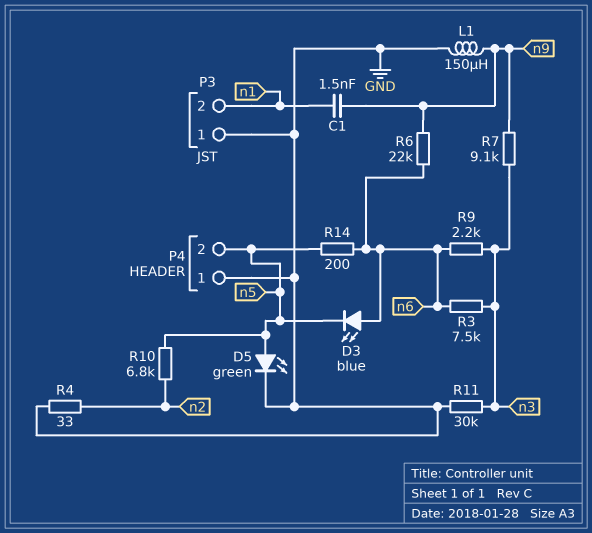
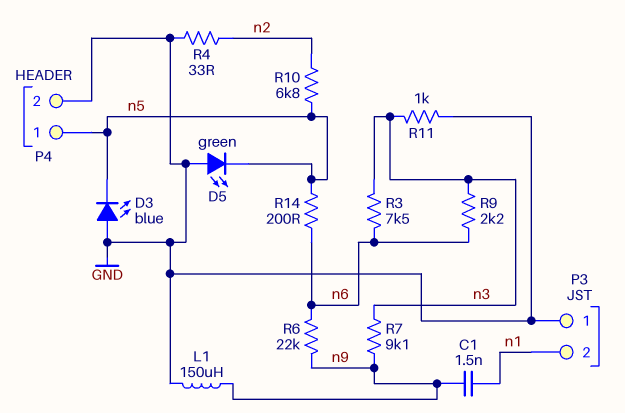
D3: LED blue (A n6, K n5) -> LED blue (A GND, K n5)
D5: LED green (A n5, K GND) -> LED green (A GND, K n5)
P4 pin 1: GND -> n5
P4 pin 2: n5 -> GND
R11: 30k (GND, n3) -> 1k (GND, n3)

